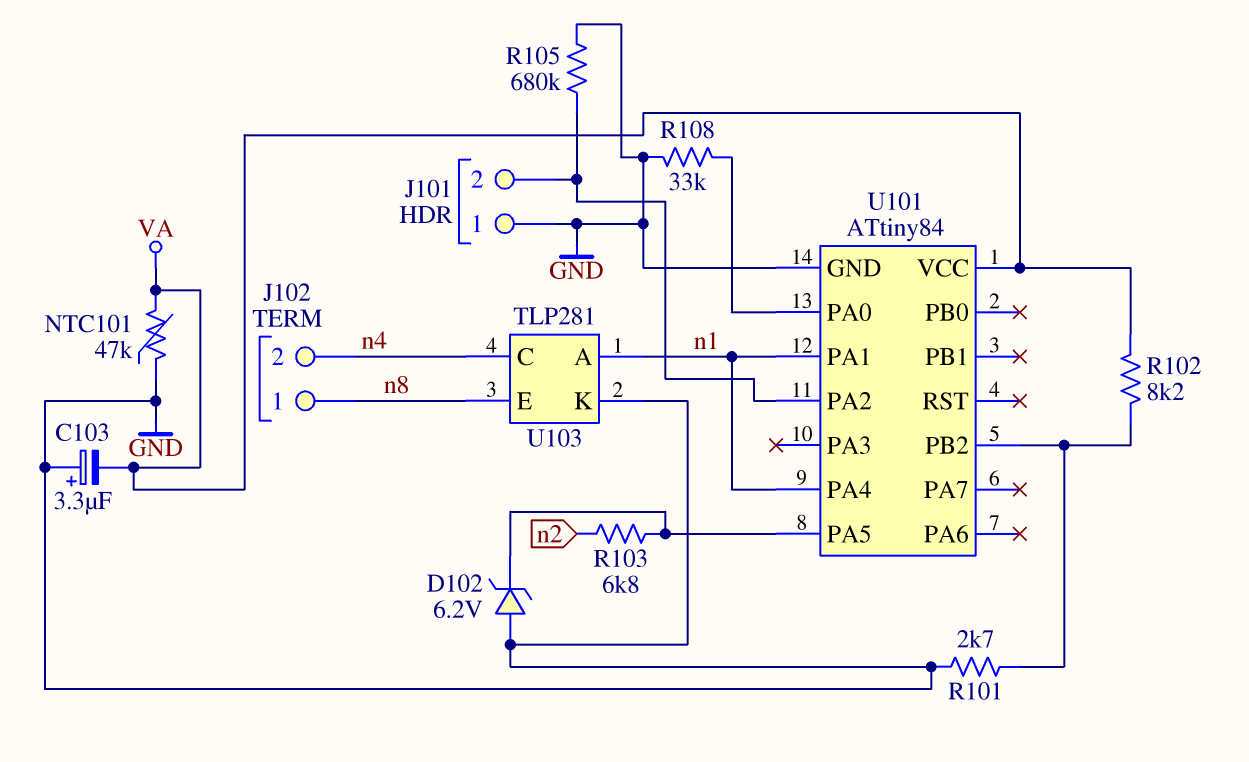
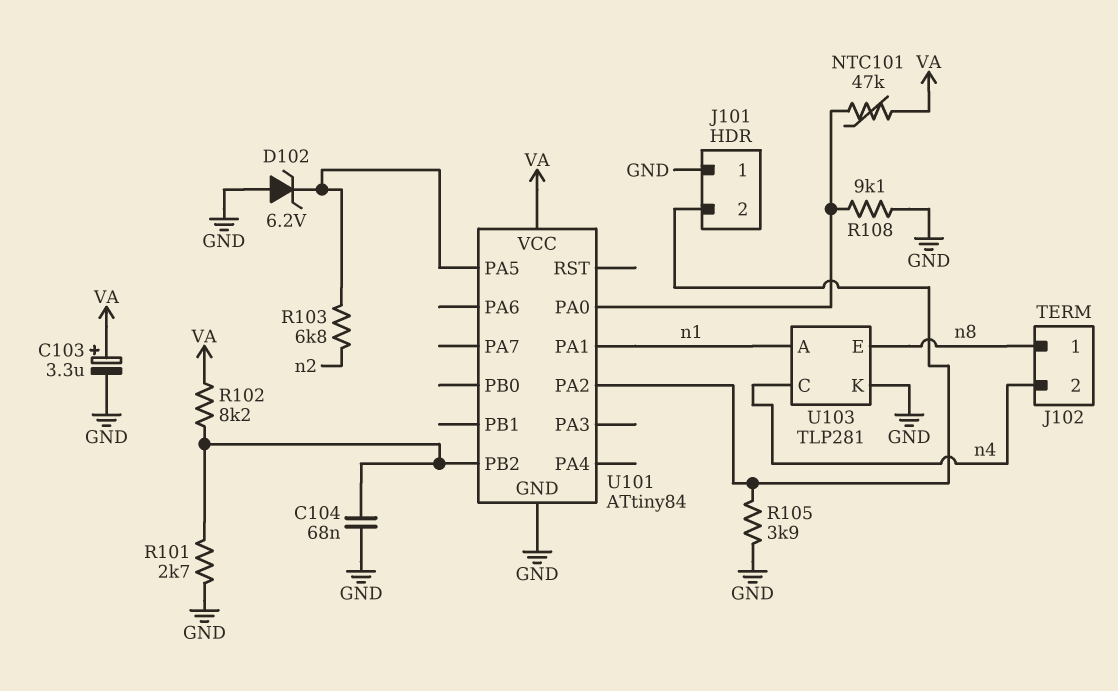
C103: 3.3uF (plus GND, minus VA) -> 3.3uF (plus VA, minus GND)
C104: none -> 68nF (GND, U101/PB2)
NTC101: 47k (GND, VA) -> 47k (U101/PA0, VA)
R105: 680k (GND, J101/2) -> 3.9k (GND, J101/2)
R108: 33k (GND, U101/PA0) -> 9.1k (GND, U101/PA0)
U101 pin PA4: n1 -> none

